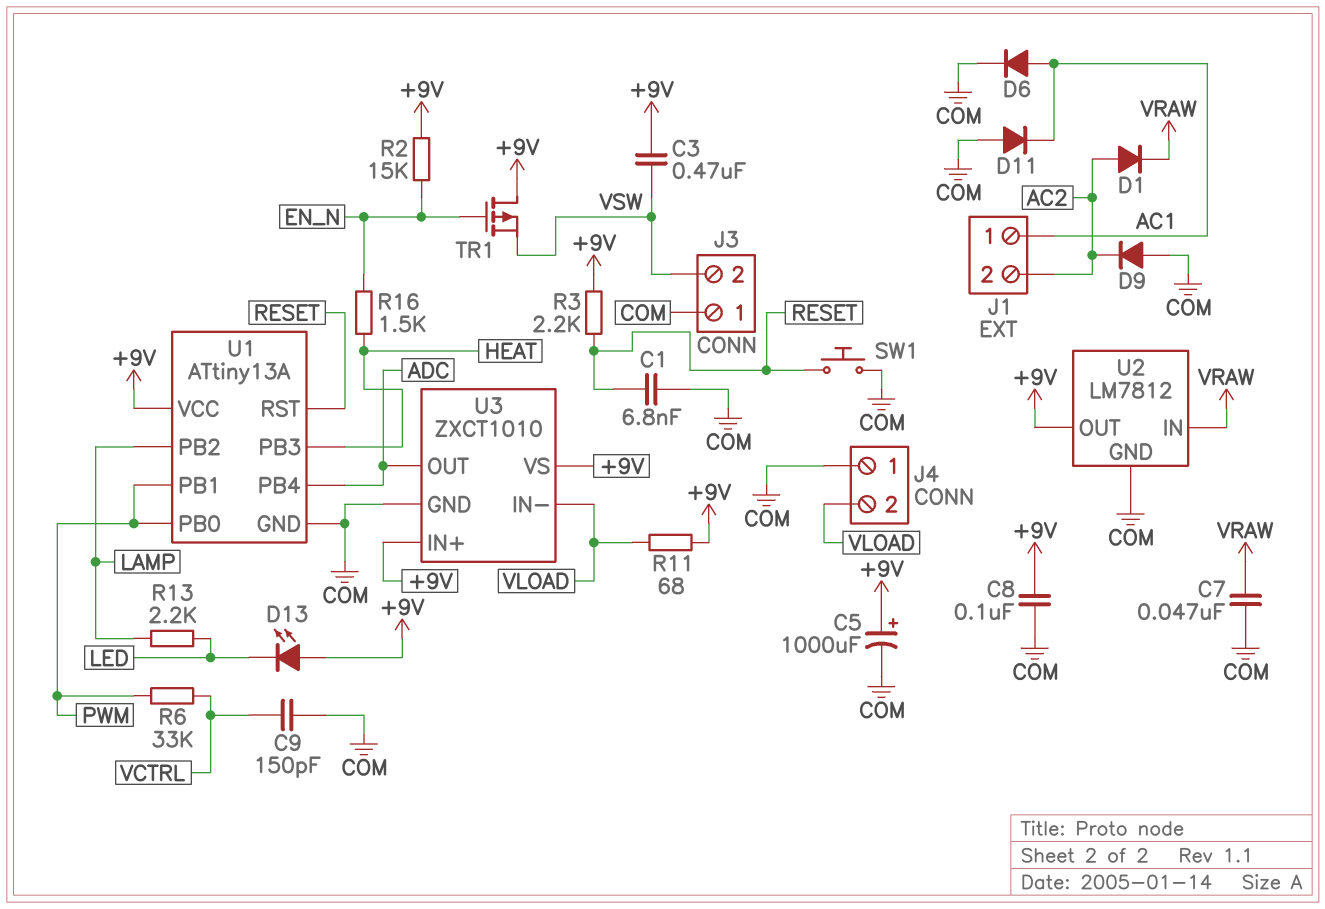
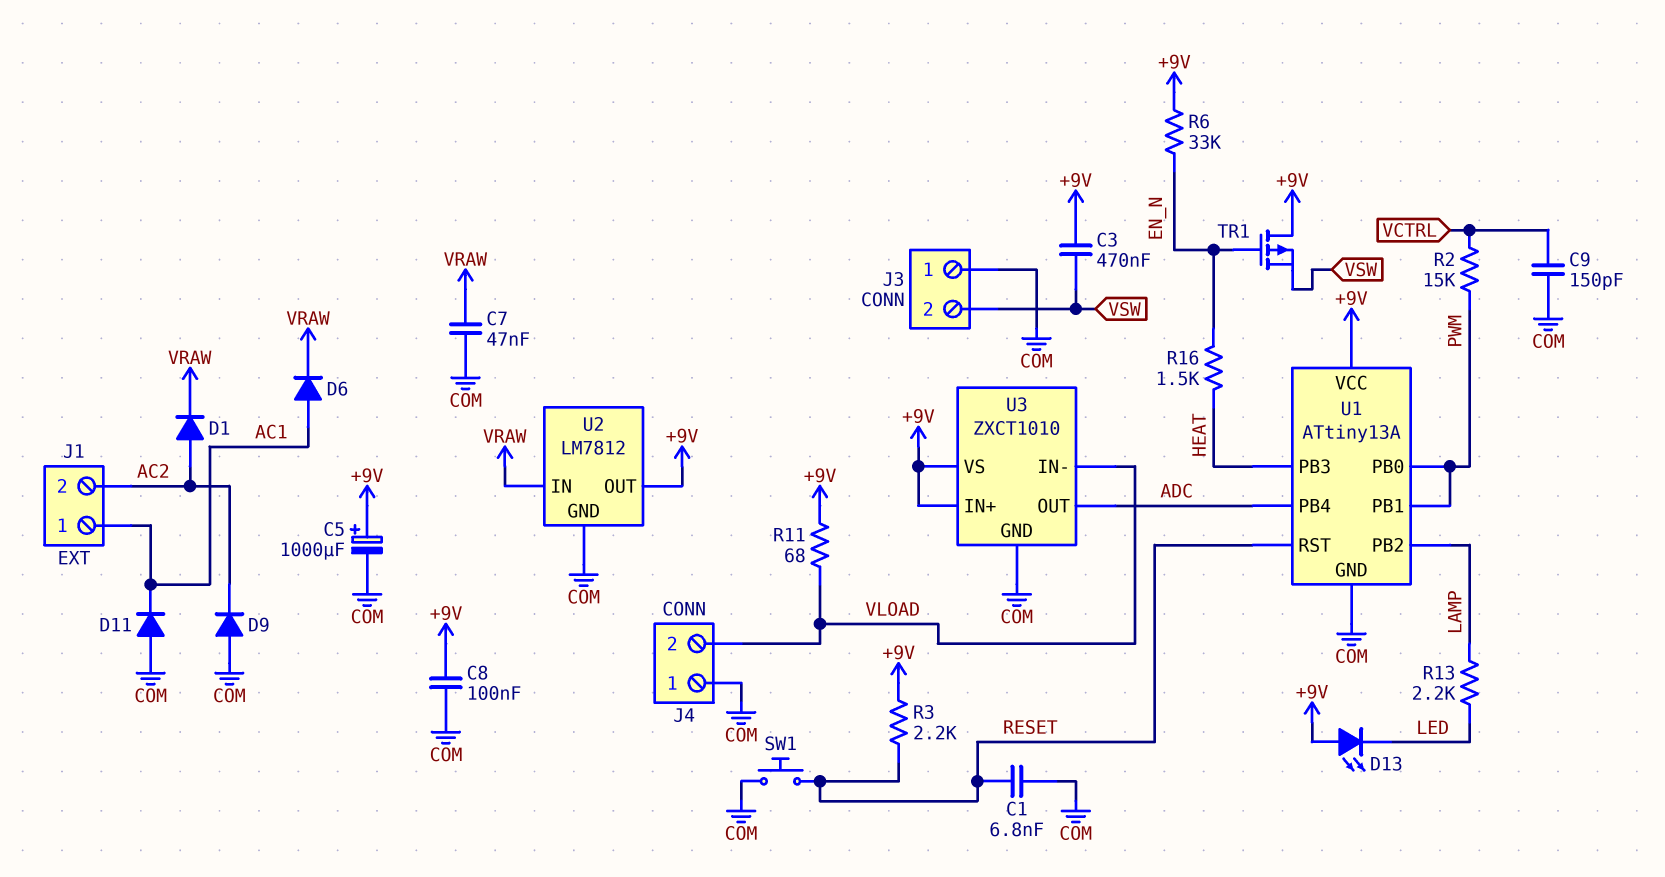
D6: diode (A AC1, K COM) -> diode (A AC1, K VRAW)
R2: 15k (+9V, EN_N) -> 15k (PWM, VCTRL)
R6: 33k (PWM, VCTRL) -> 33k (+9V, EN_N)

